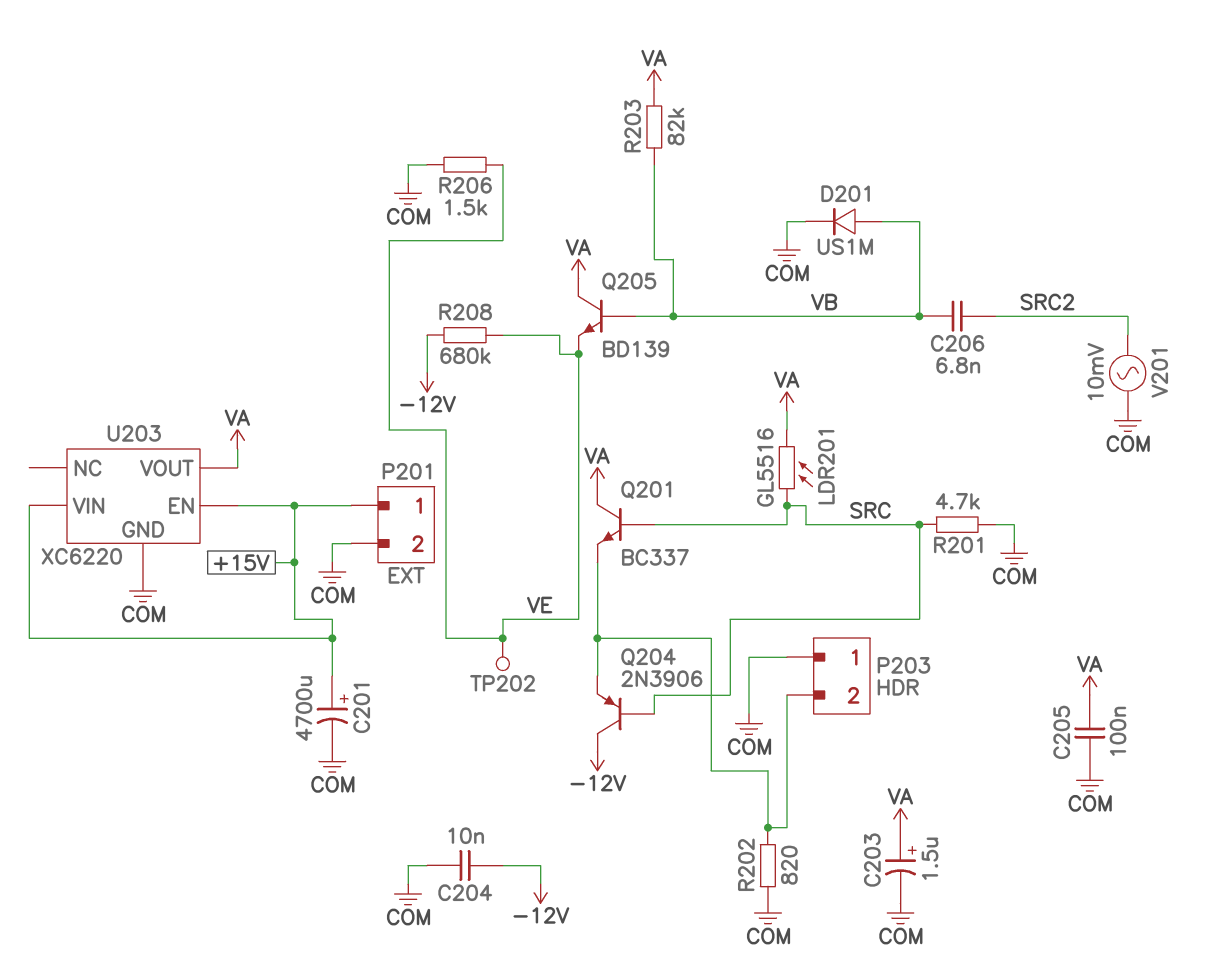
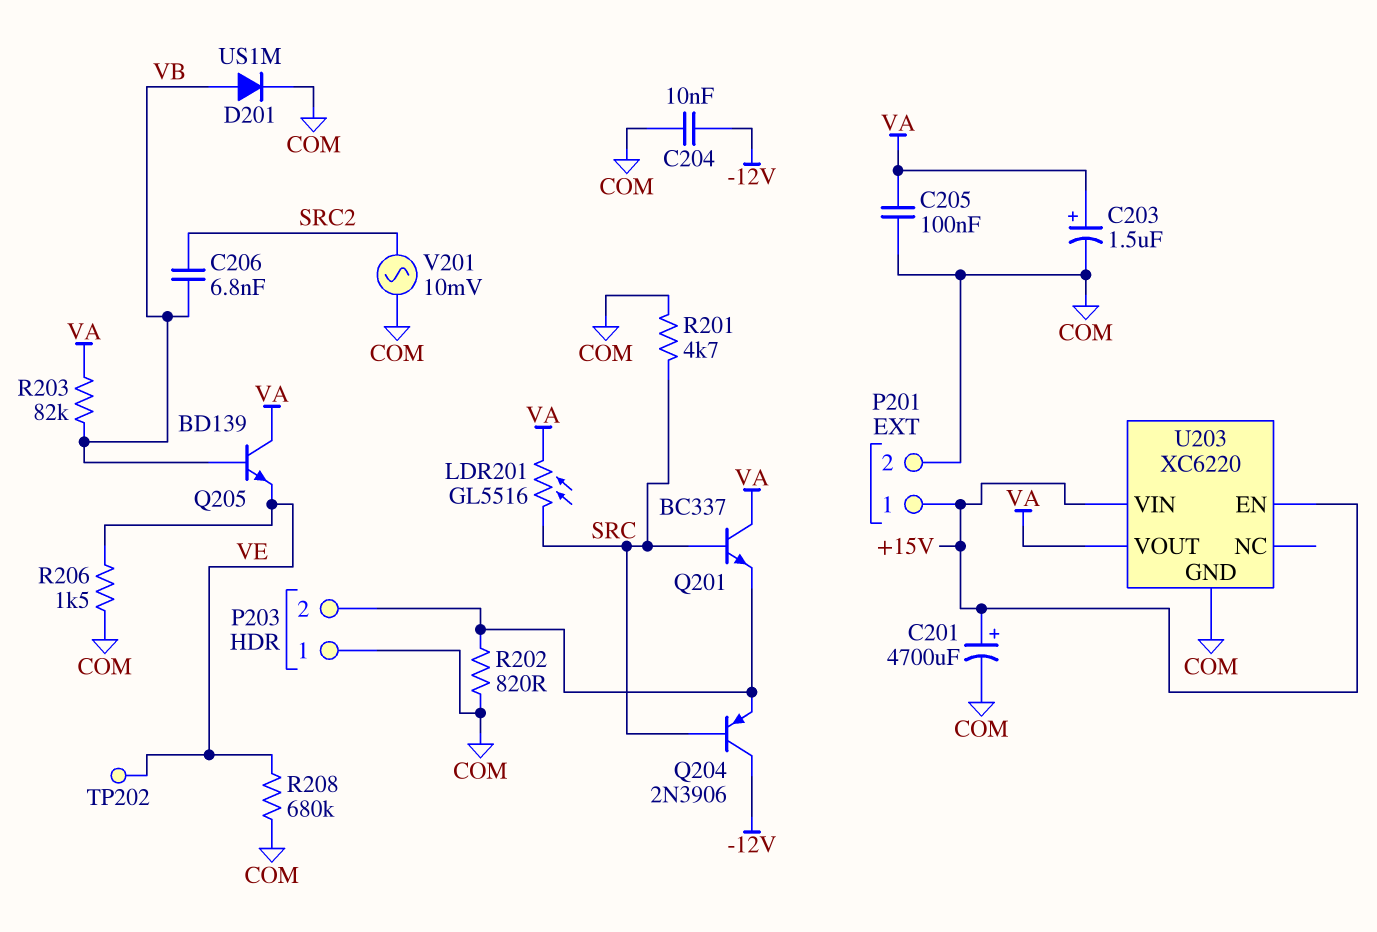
R208: 680k (-12V, VE) -> 680k (COM, VE)

